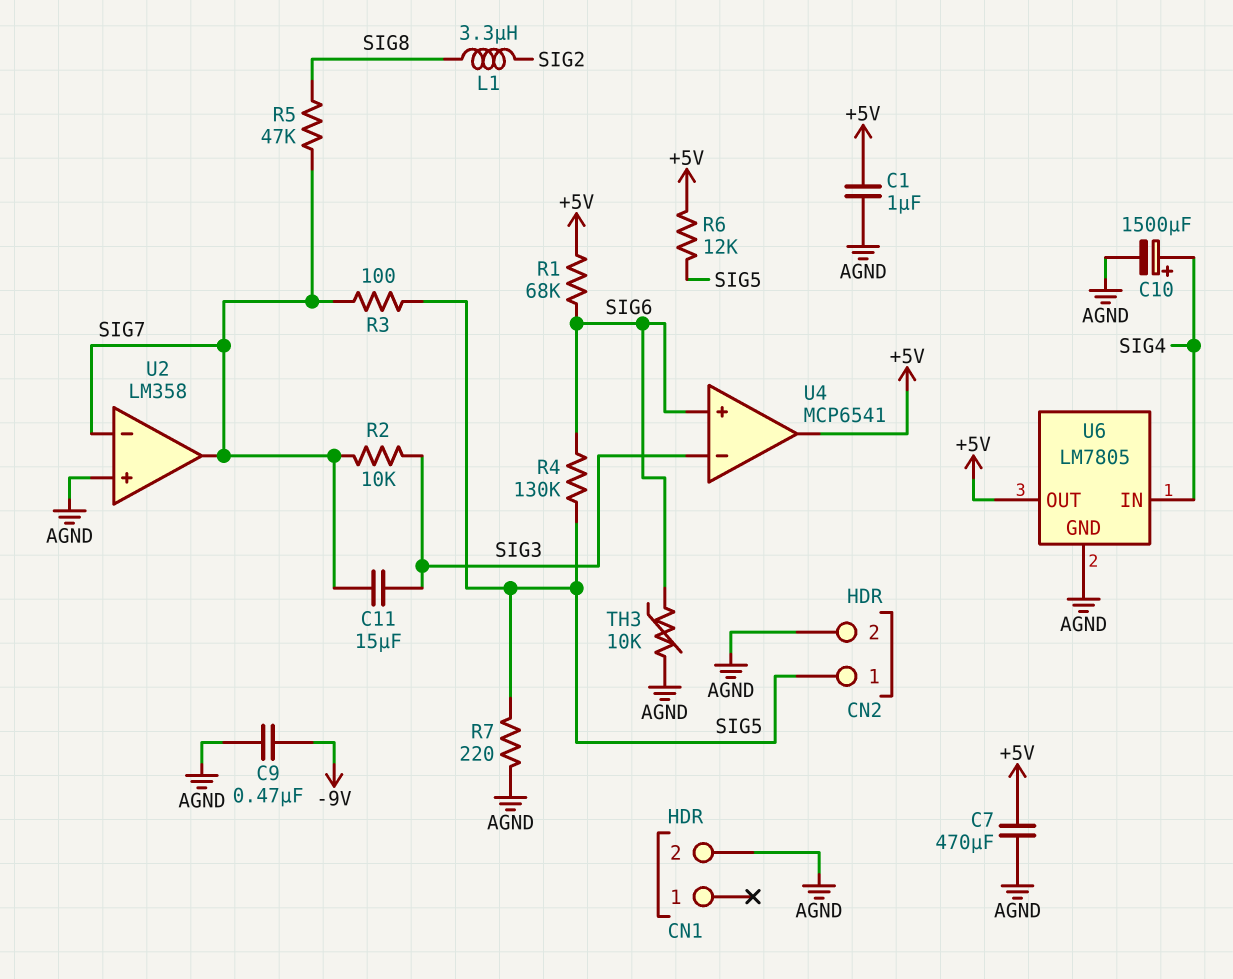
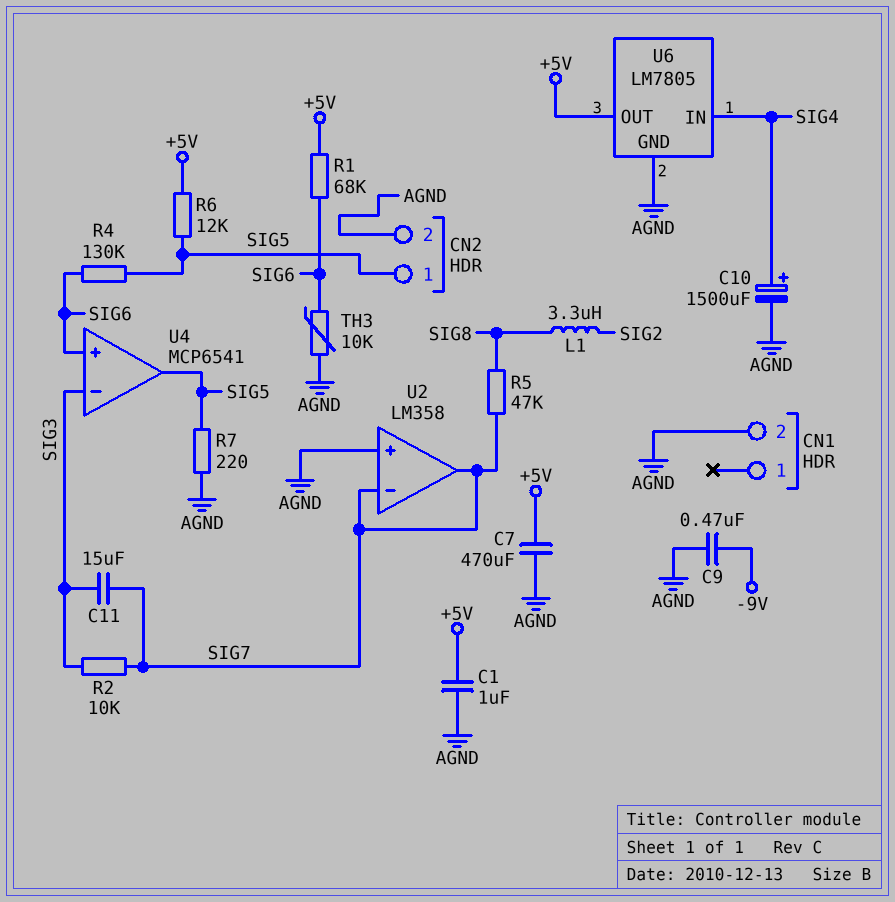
R3: 100 (SIG5, SIG7) -> none
U4 pin out: +5V -> SIG5

